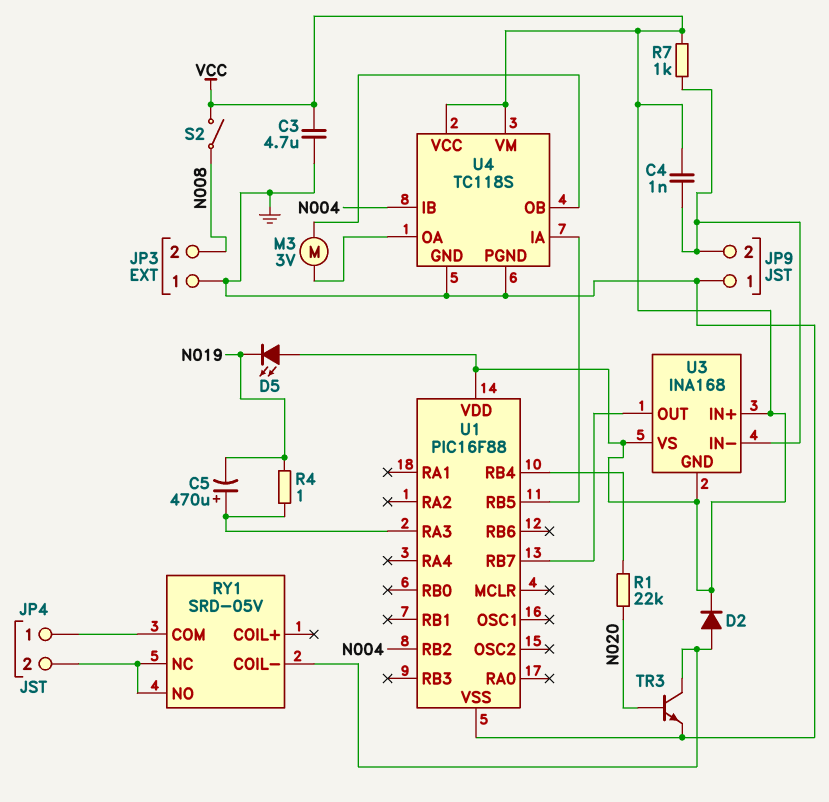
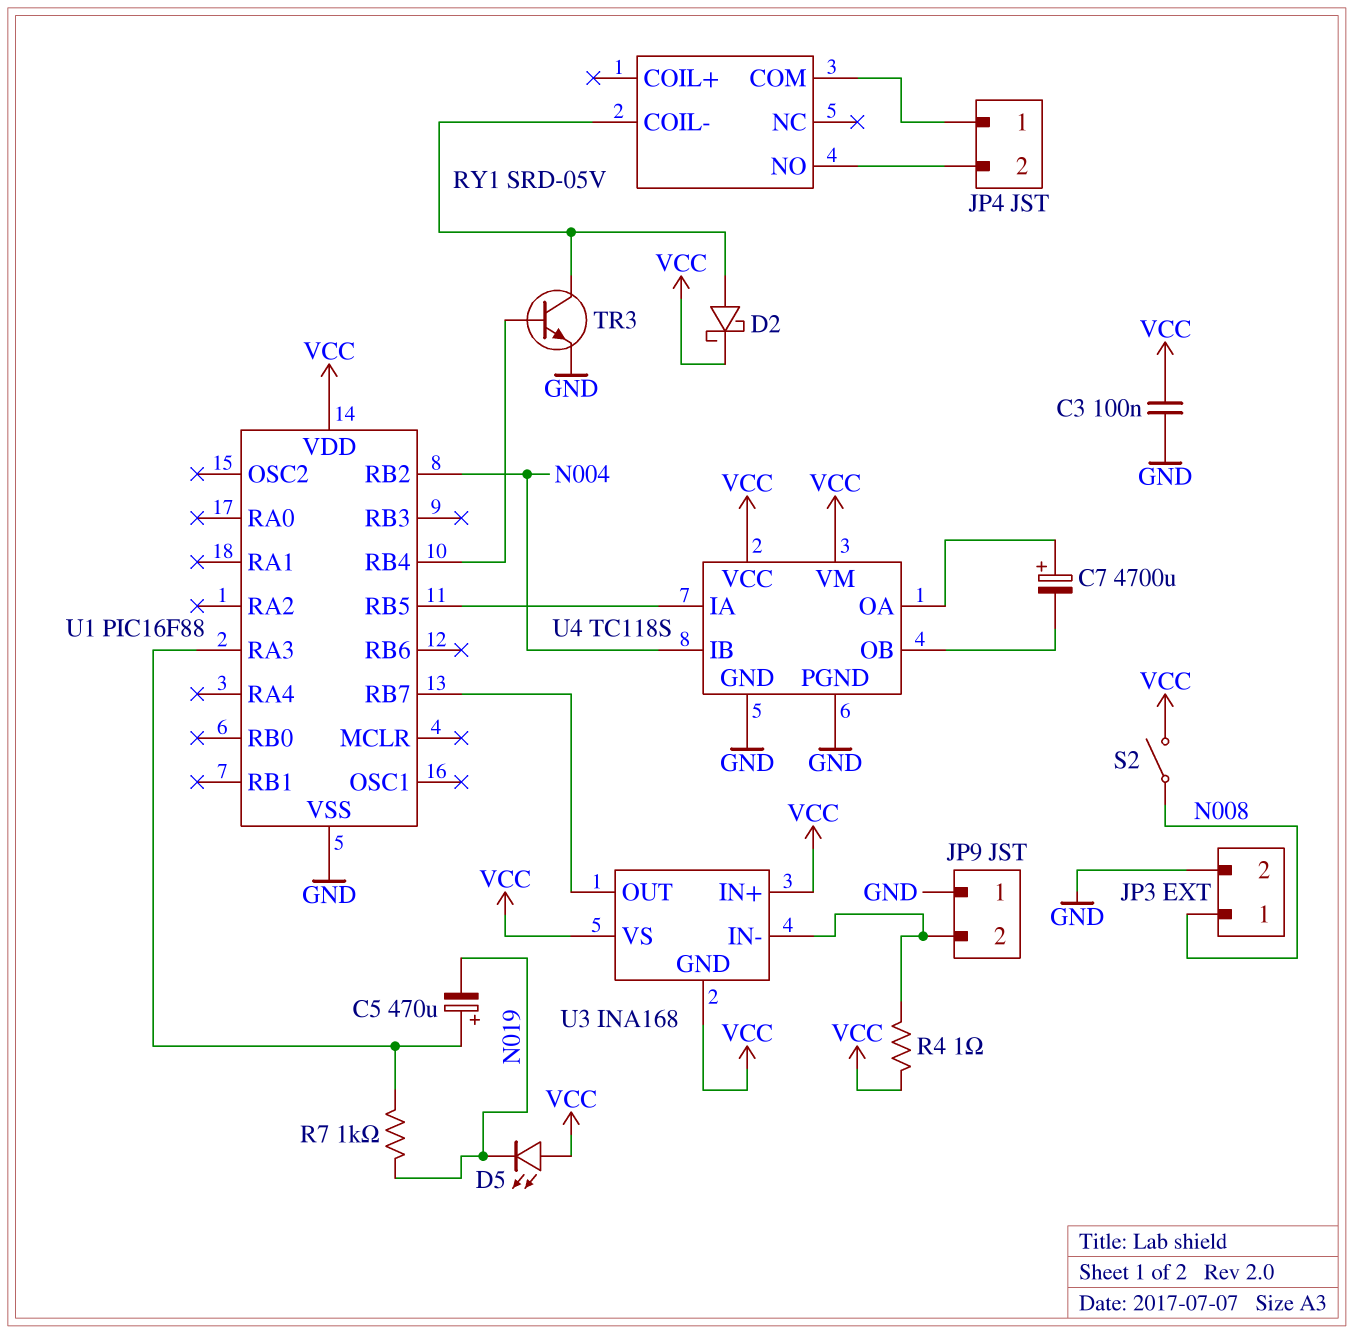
C3: 4.7uF (GND, VCC) -> 100nF (GND, VCC)
C4: 1nF (JP9/2, VCC) -> none
C7: none -> 4700uF (plus U4/OA, minus U4/OB)
D2: diode (A RY1/COIL-, K VCC) -> schottky (A RY1/COIL-, K VCC)
JP3 pin 1: GND -> N008
JP3 pin 2: N008 -> GND
M3: motor 3V (U4/OA, U4/OB) -> none
R1: 22k (N020, U1/RB4) -> none
R4: 1 (N019, U1/RA3) -> 1 (JP9/2, VCC)
R7: 1k (JP9/2, VCC) -> 1k (N019, U1/RA3)
RY1 pin NC: JP4/2 -> none
TR3: NPN (B N020, C RY1/COIL-, E GND) -> NPN (B U1/RB4, C RY1/COIL-, E GND)

